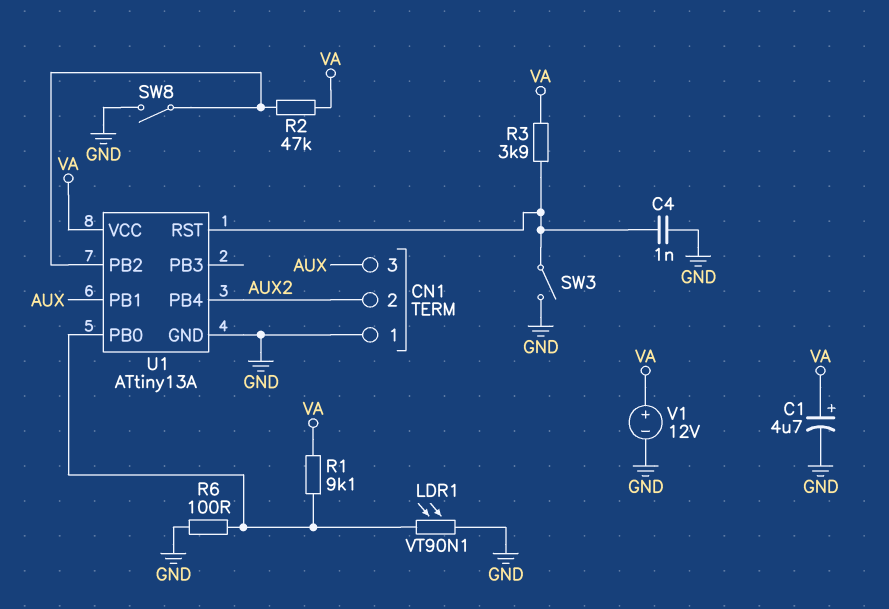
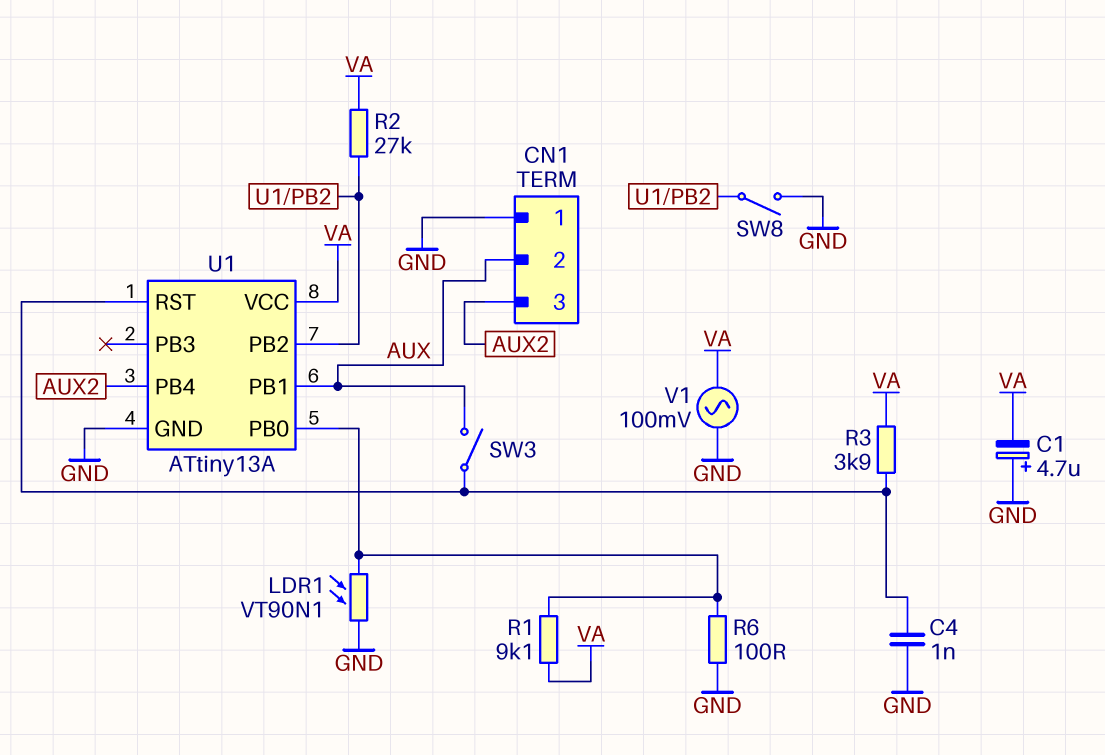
C1: 4.7uF (plus VA, minus GND) -> 4.7uF (plus GND, minus VA)
CN1 pin 2: AUX2 -> AUX
CN1 pin 3: AUX -> AUX2
R2: 47k (U1/PB2, VA) -> 27k (U1/PB2, VA)
SW3: switch (GND, U1/RST) -> switch (AUX, U1/RST)
V1: 12V (plus VA, minus GND) -> AC 100mV (GND, VA)

